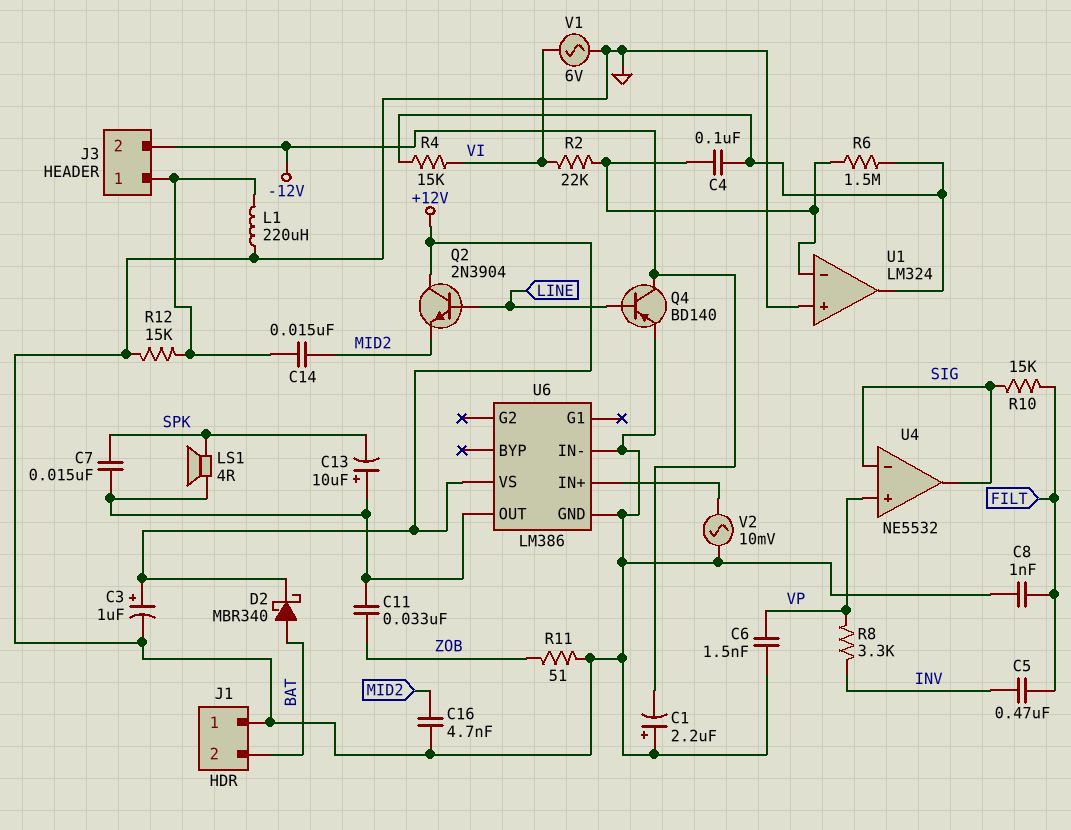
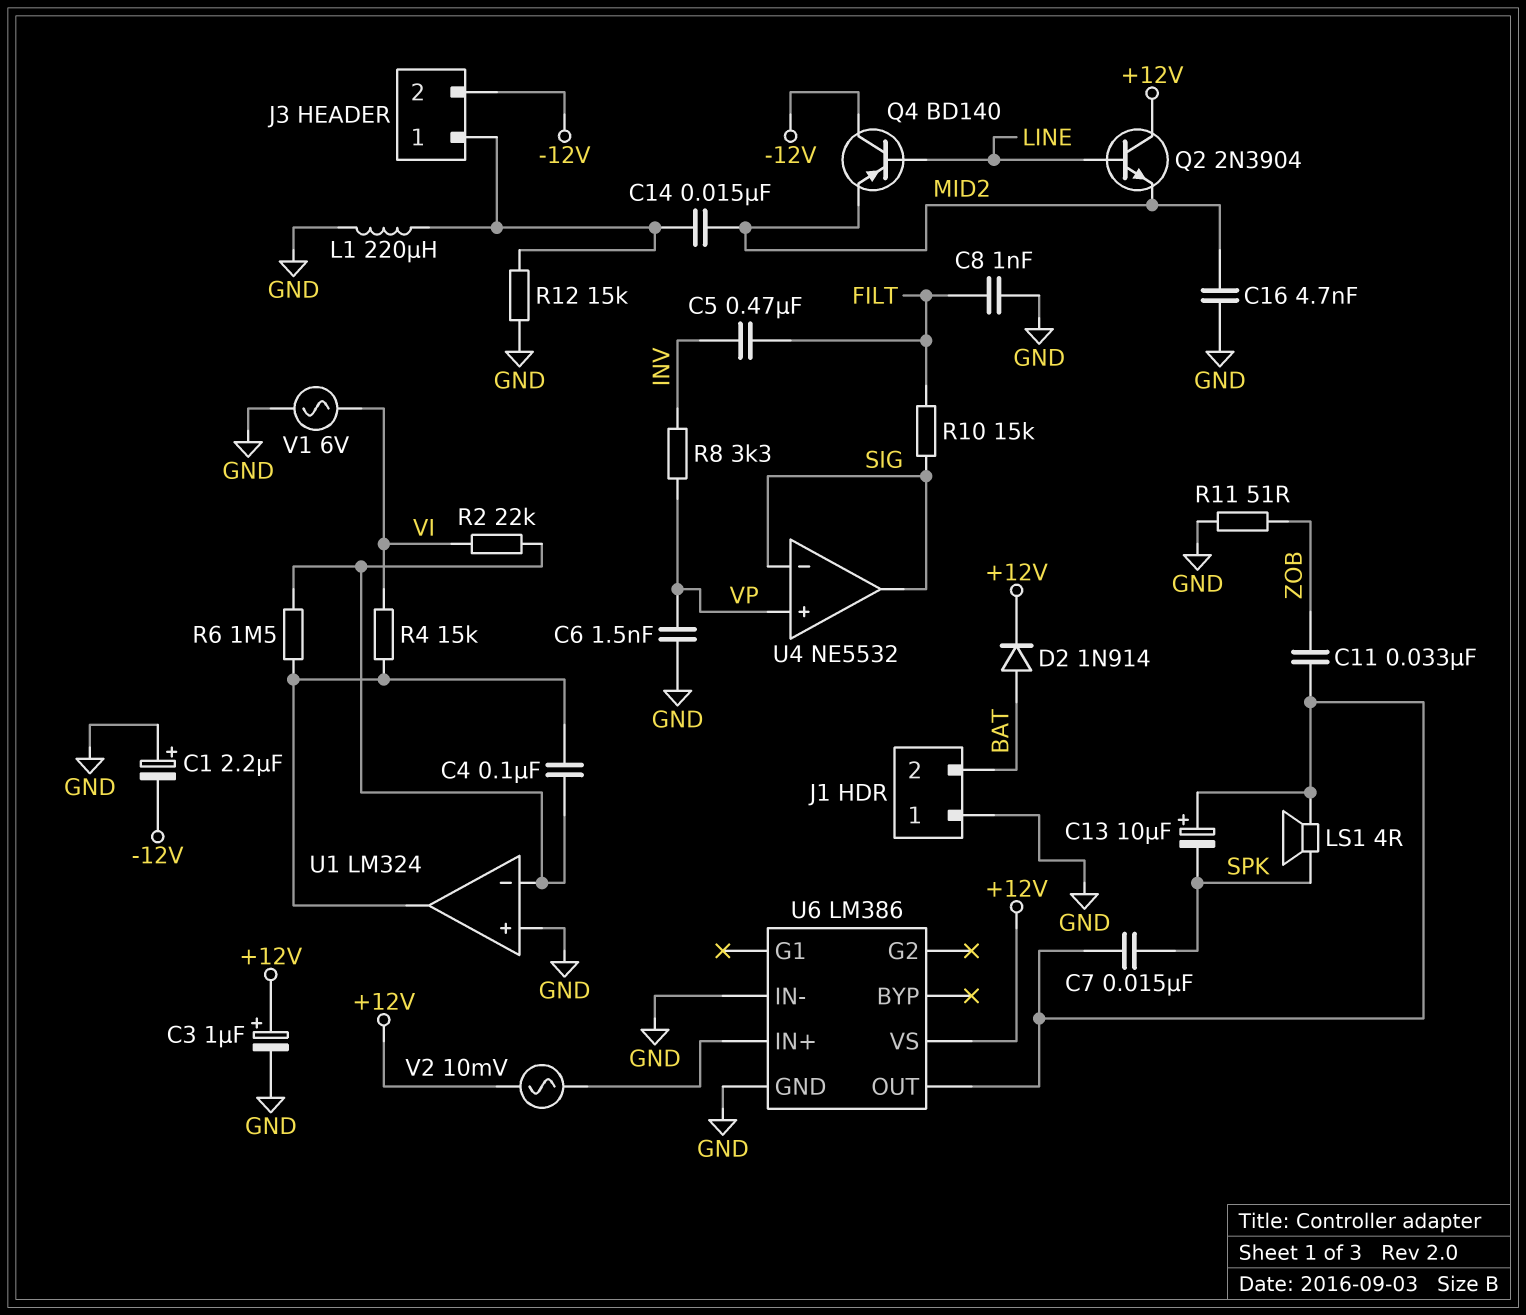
D2: schottky MBR340 (A BAT, K +12V) -> diode 1N914 (A BAT, K +12V)
Q4: PNP BD140 (B LINE, C -12V, E GND) -> PNP BD140 (B LINE, C -12V, E MID2)
V2: AC 10mV (GND, U6/IN+) -> AC 10mV (+12V, U6/IN+)

